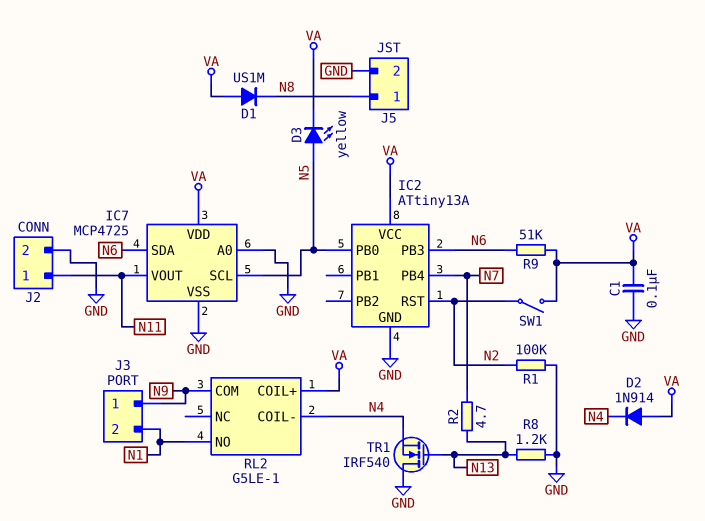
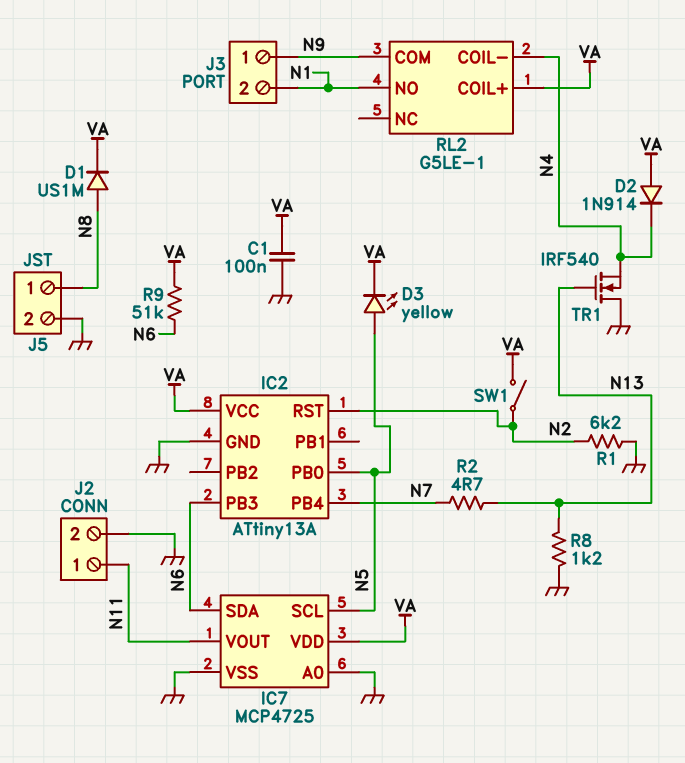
D1: diode US1M (A VA, K N8) -> diode US1M (A N8, K VA)
R1: 100k (GND, N2) -> 6.2k (GND, N2)

